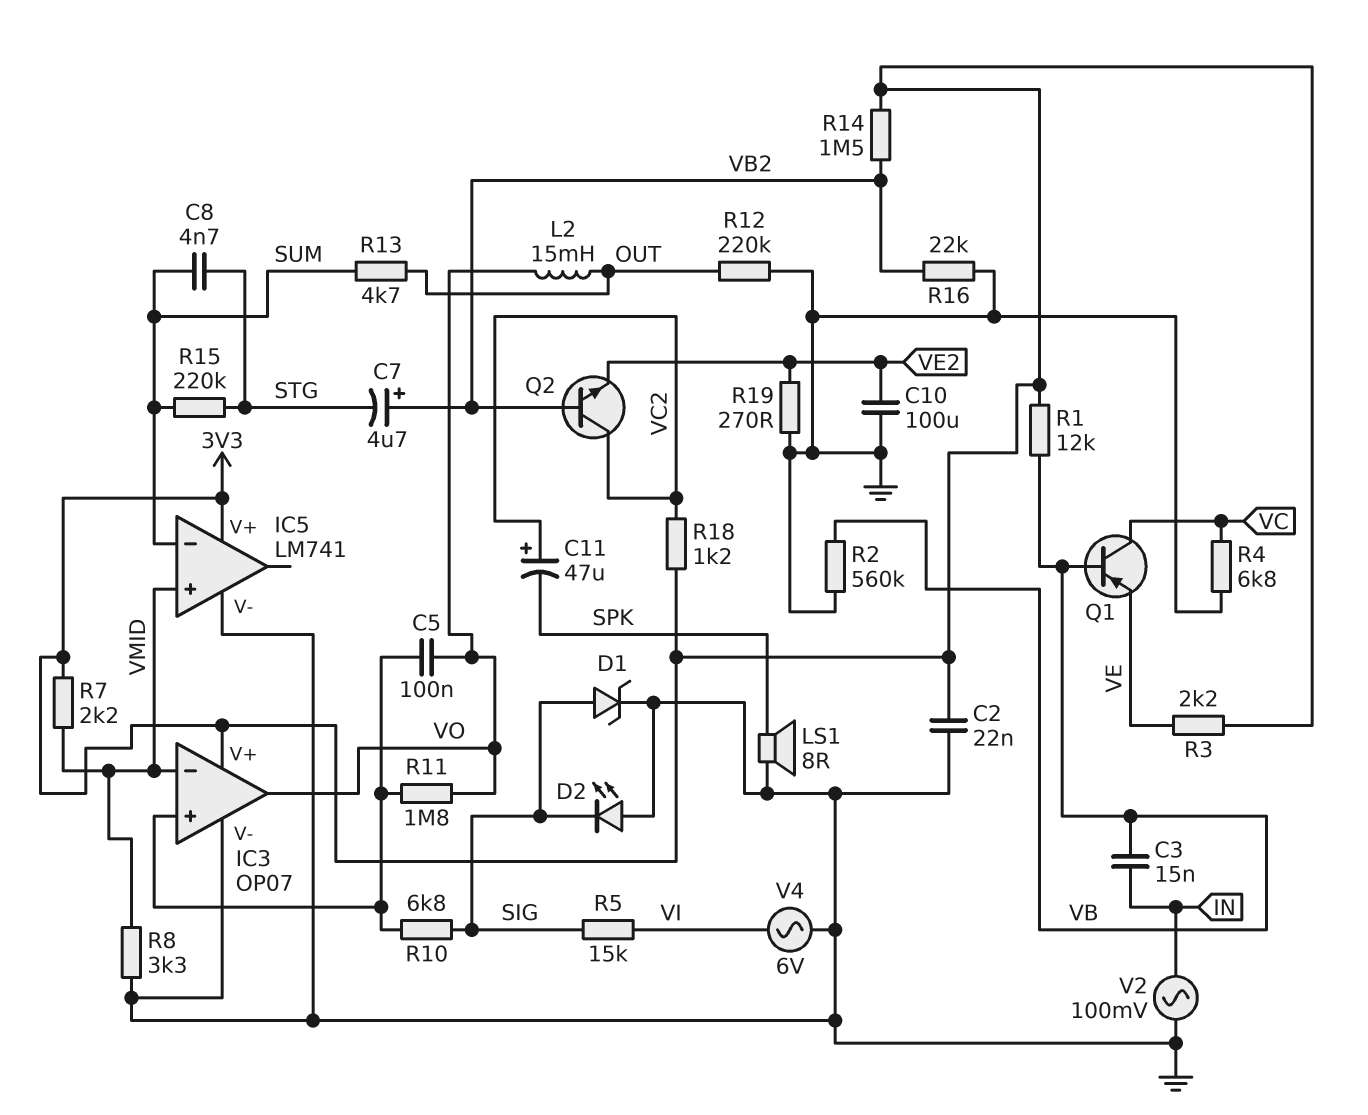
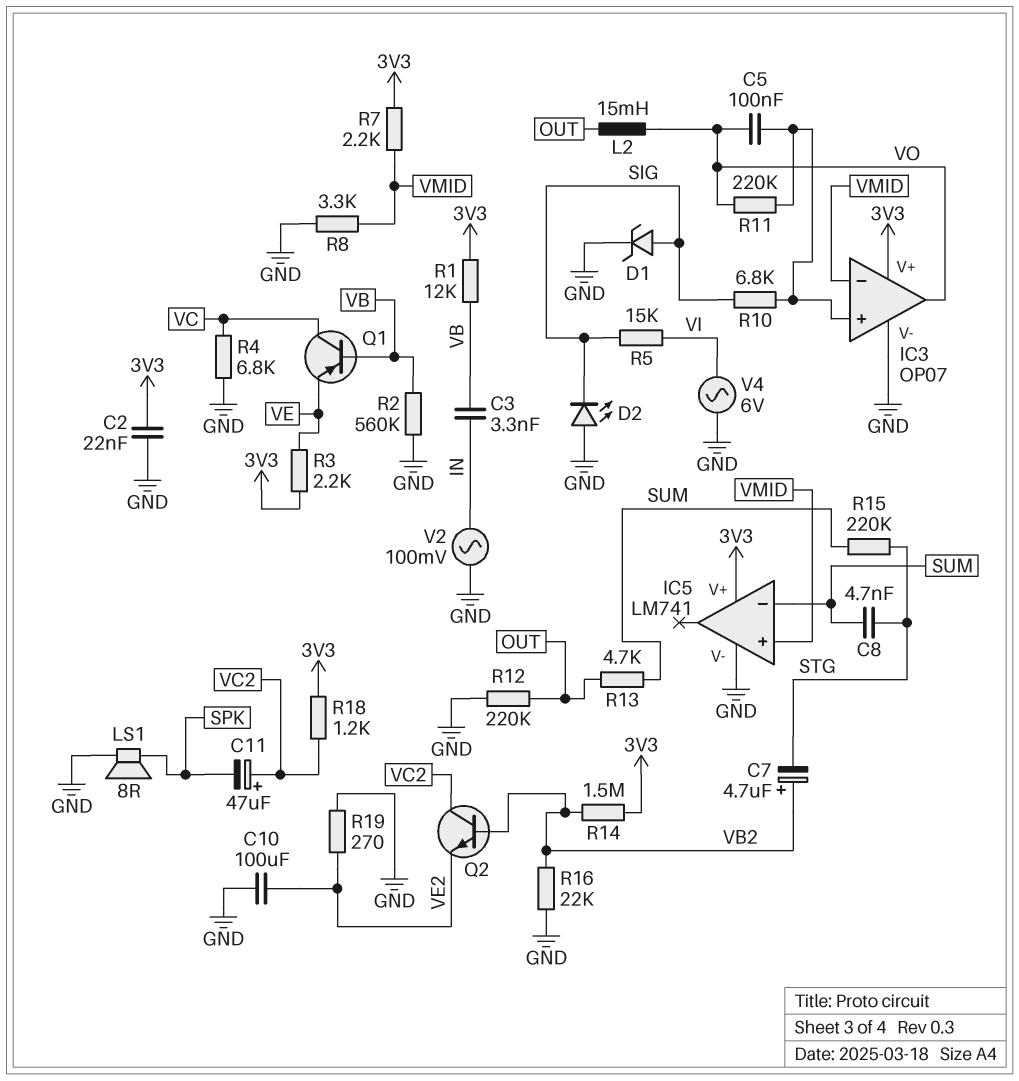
C3: 15nF (IN, VB) -> 3.3nF (IN, VB)
R11: 1.8M (IC3/in+, VO) -> 220k (IC3/in+, VO)

